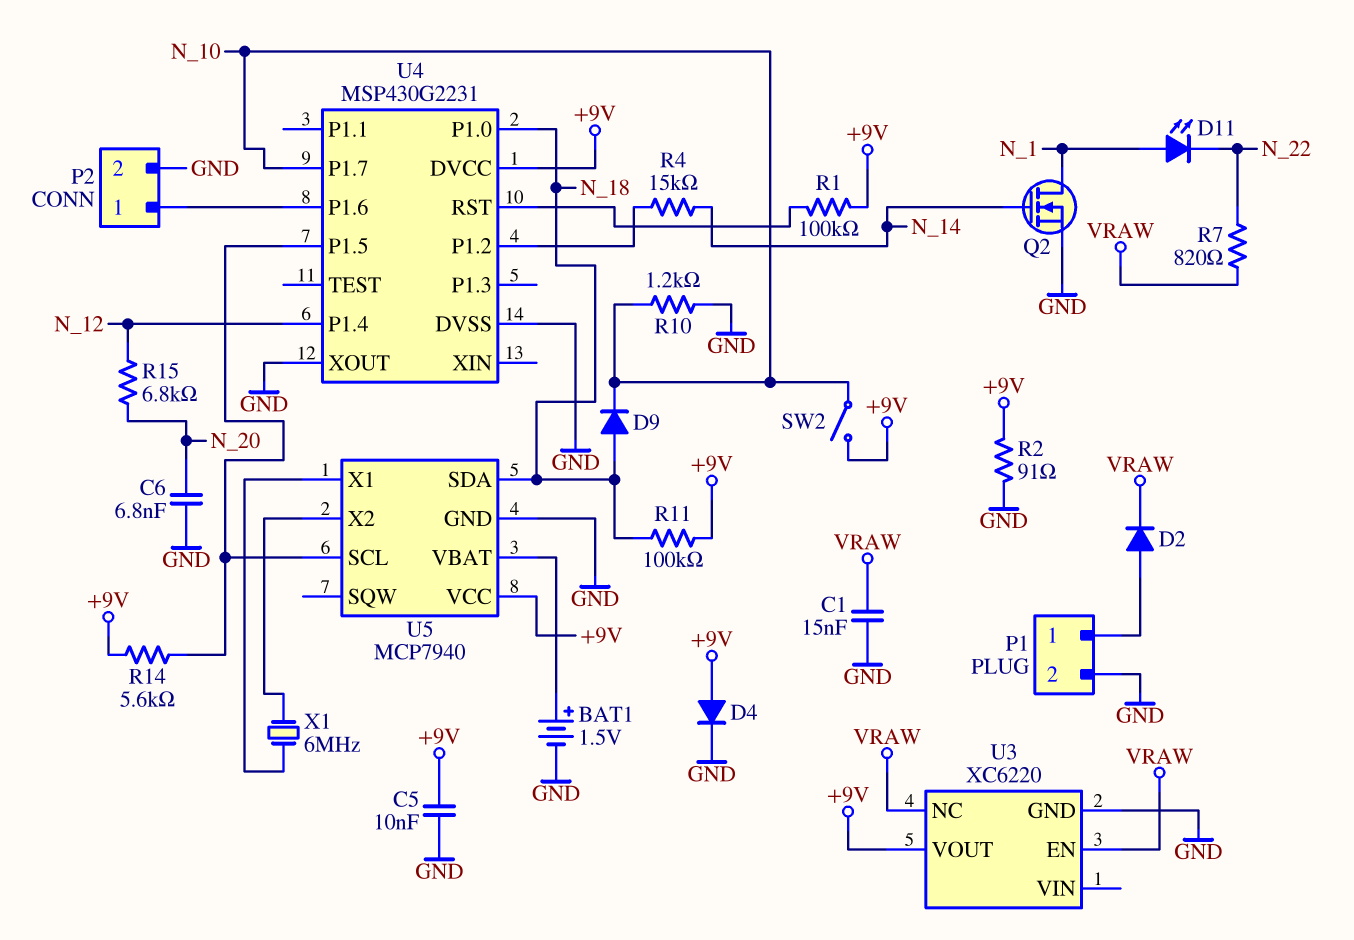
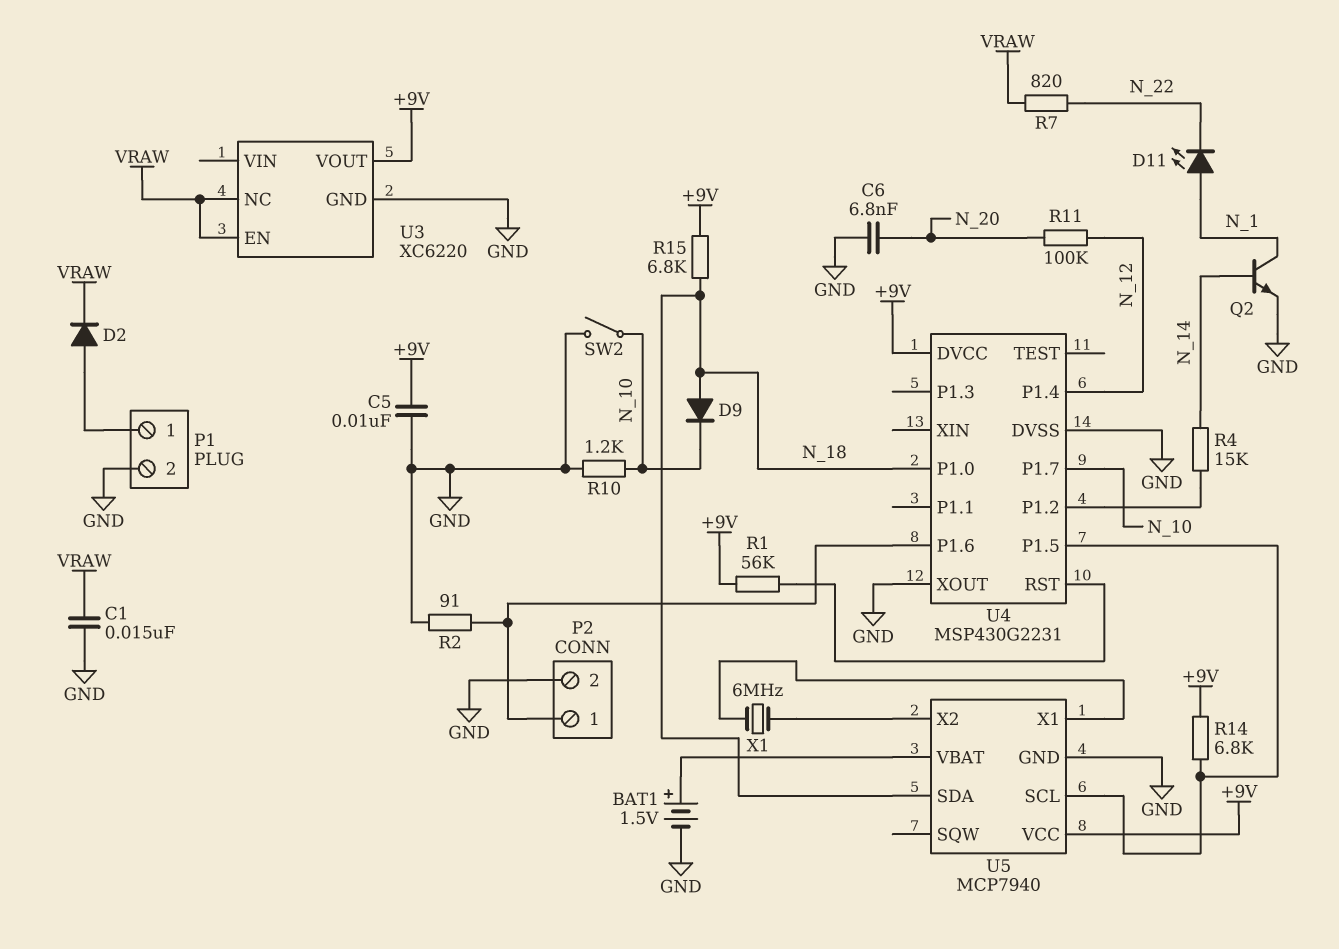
D4: diode (A +9V, K GND) -> none
Q2: NMOS (G N_14, D N_1, S GND) -> NPN (B N_14, C N_1, E GND)
R1: 100k (+9V, U4/RST) -> 56k (+9V, U4/RST)
R2: 91 (+9V, GND) -> 91 (GND, P2/1)
R11: 100k (+9V, N_18) -> 100k (N_12, N_20)
R14: 5.6k (+9V, U4/P1.5) -> 6.8k (+9V, U4/P1.5)
R15: 6.8k (N_12, N_20) -> 6.8k (+9V, N_18)
SW2: switch (+9V, N_10) -> switch (GND, N_10)

